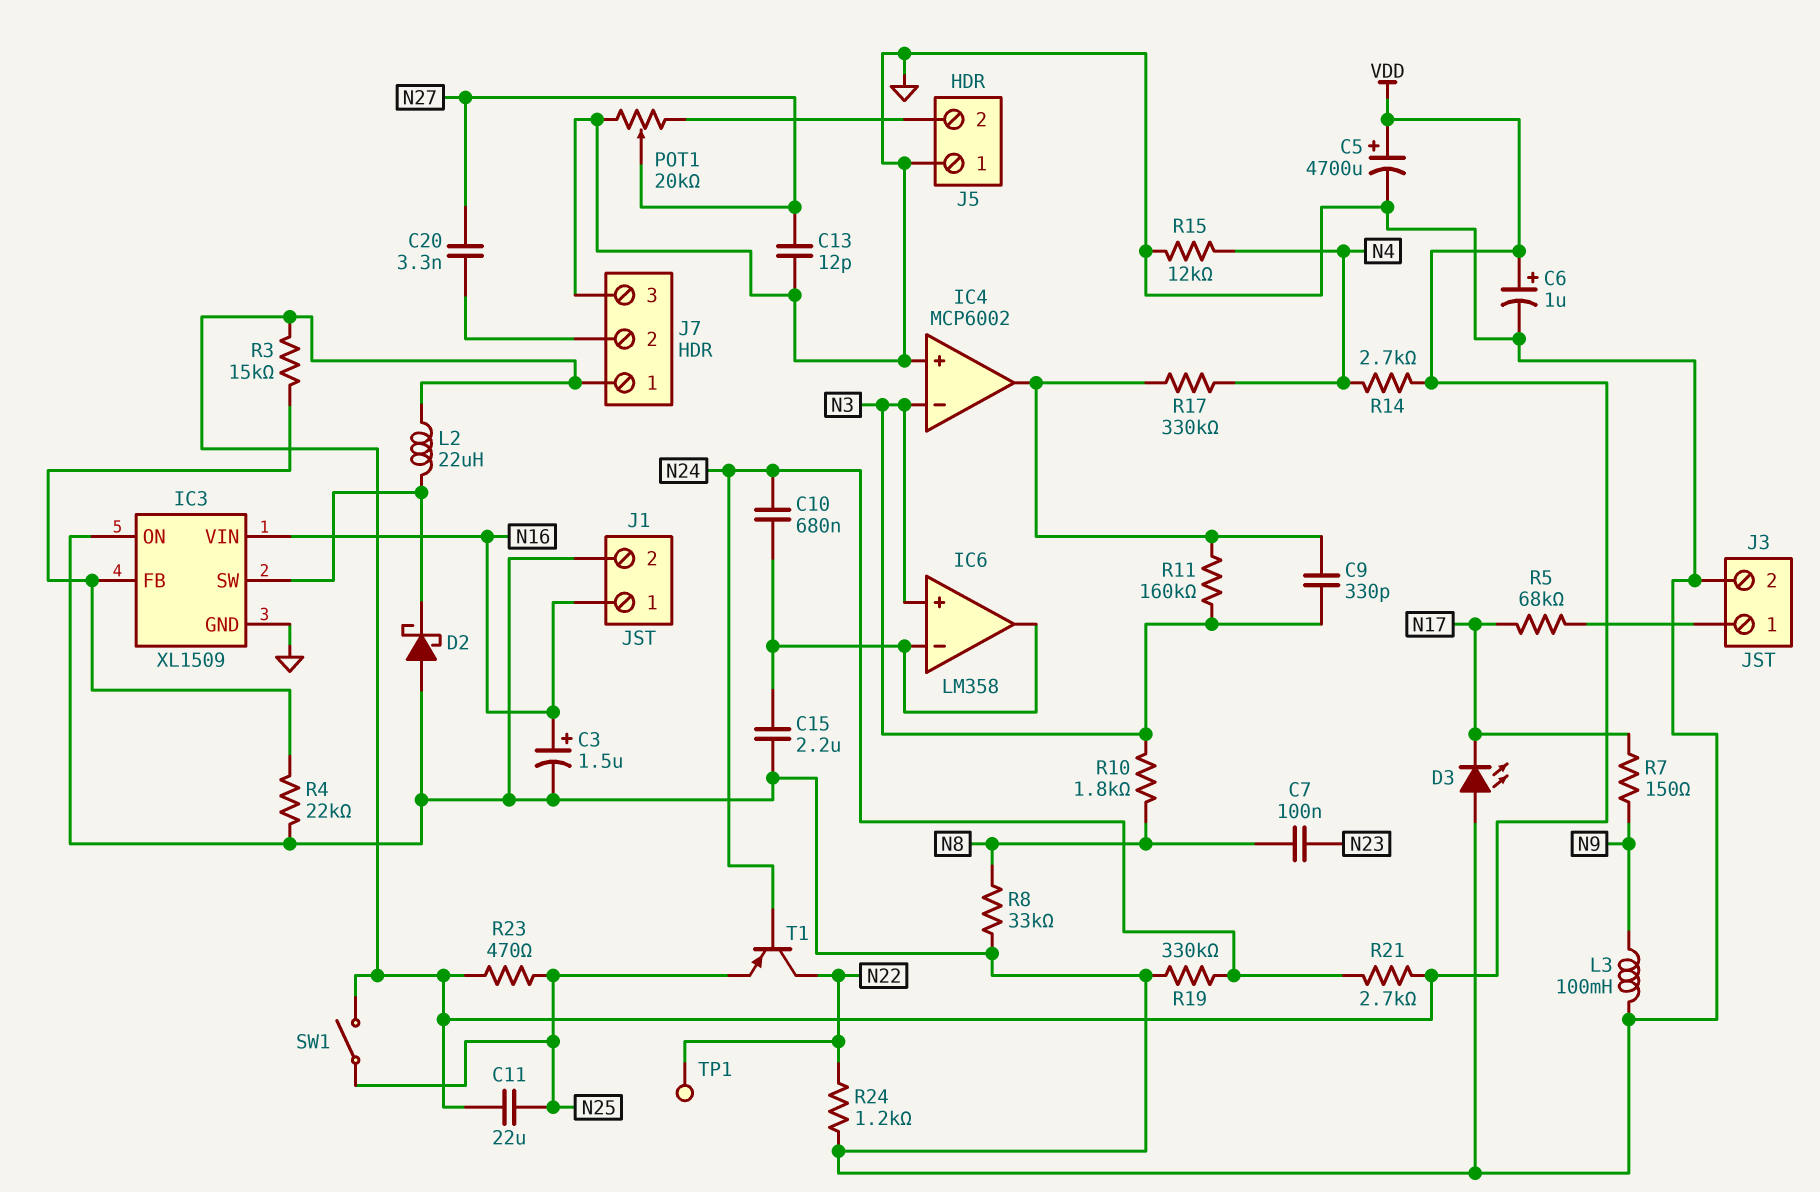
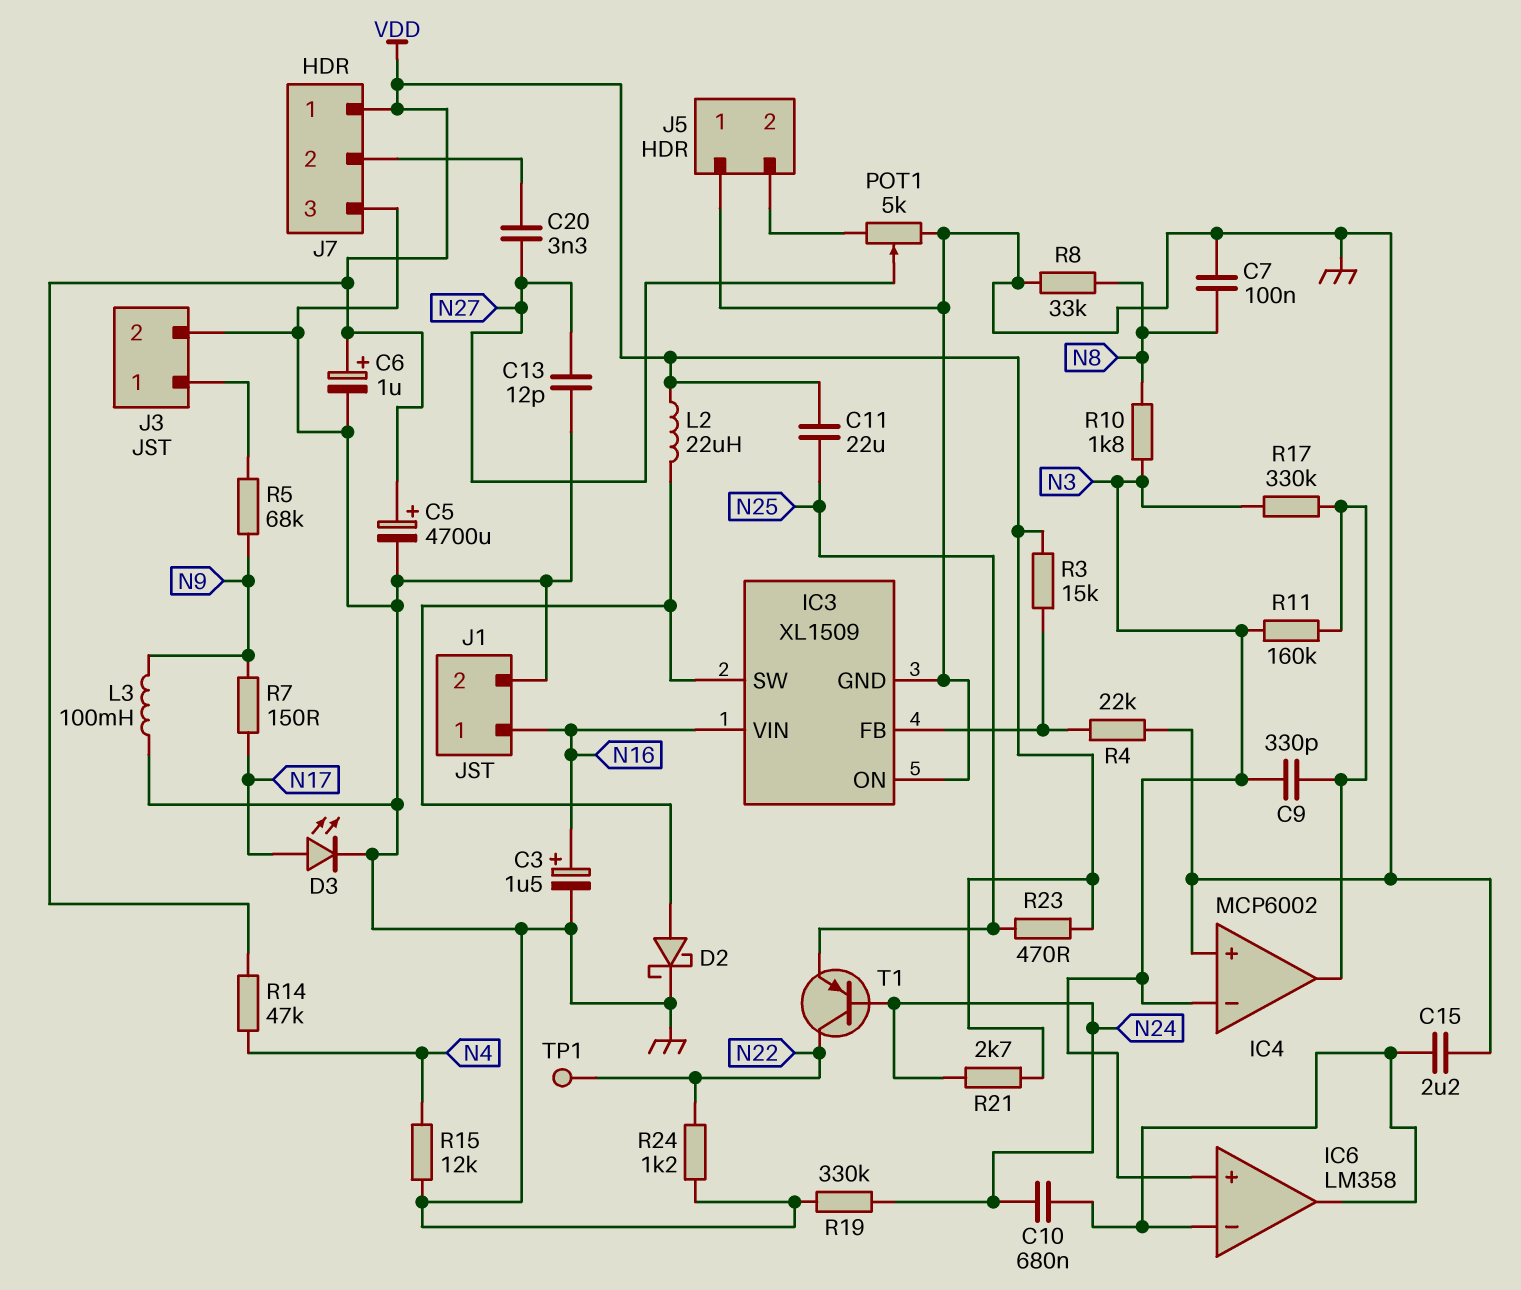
C7: 100nF (N8, N23) -> 100nF (GND, N8)
D2: schottky (A GND, K IC3/SW) -> schottky (A IC3/SW, K GND)
D3: LED (A GND, K N17) -> LED (A N17, K GND)
POT1: 20k (GND, J5/2, wiper N27) -> 5k (GND, J5/2, wiper N27)
R5: 68k (J3/1, N17) -> 68k (J3/1, N9)
R14: 2.7k (N4, VDD) -> 47k (N4, VDD)
R17: 330k (IC4/out, N4) -> 330k (IC4/out, N3)
SW1: switch (N25, VDD) -> none

